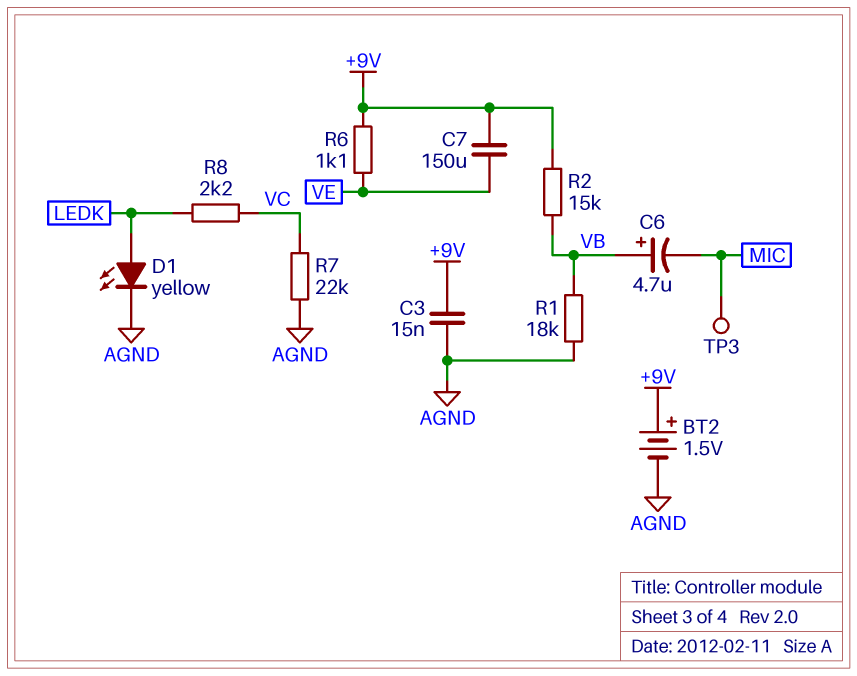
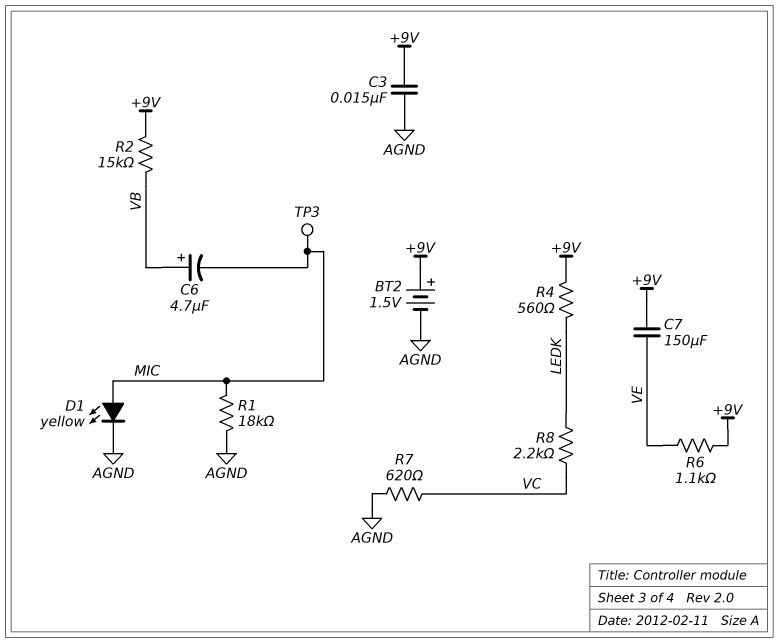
D1: LED yellow (A LEDK, K AGND) -> LED yellow (A MIC, K AGND)
R1: 18k (AGND, VB) -> 18k (AGND, MIC)
R4: none -> 560 (+9V, LEDK)
R7: 22k (AGND, VC) -> 620 (AGND, VC)

